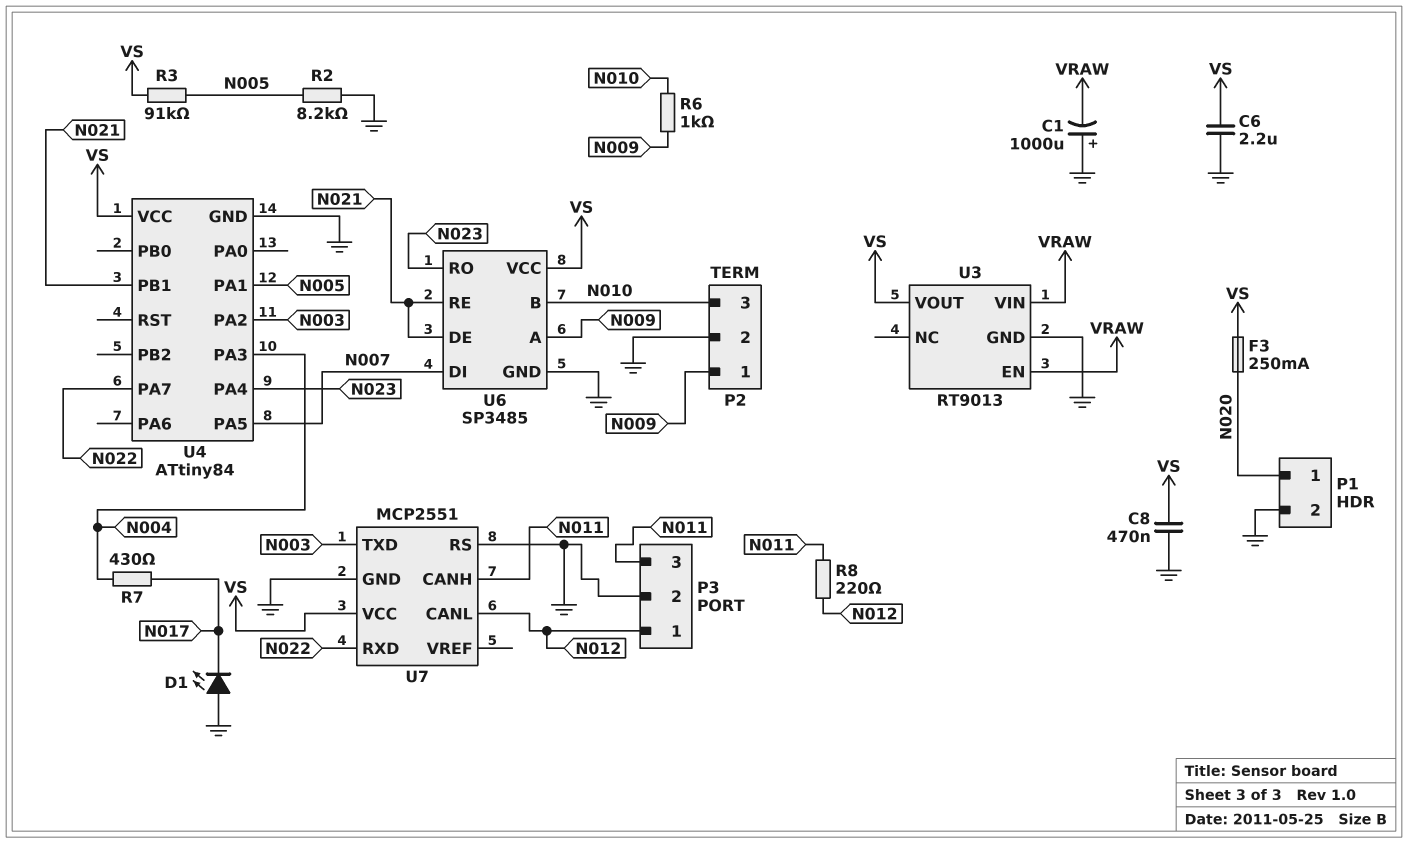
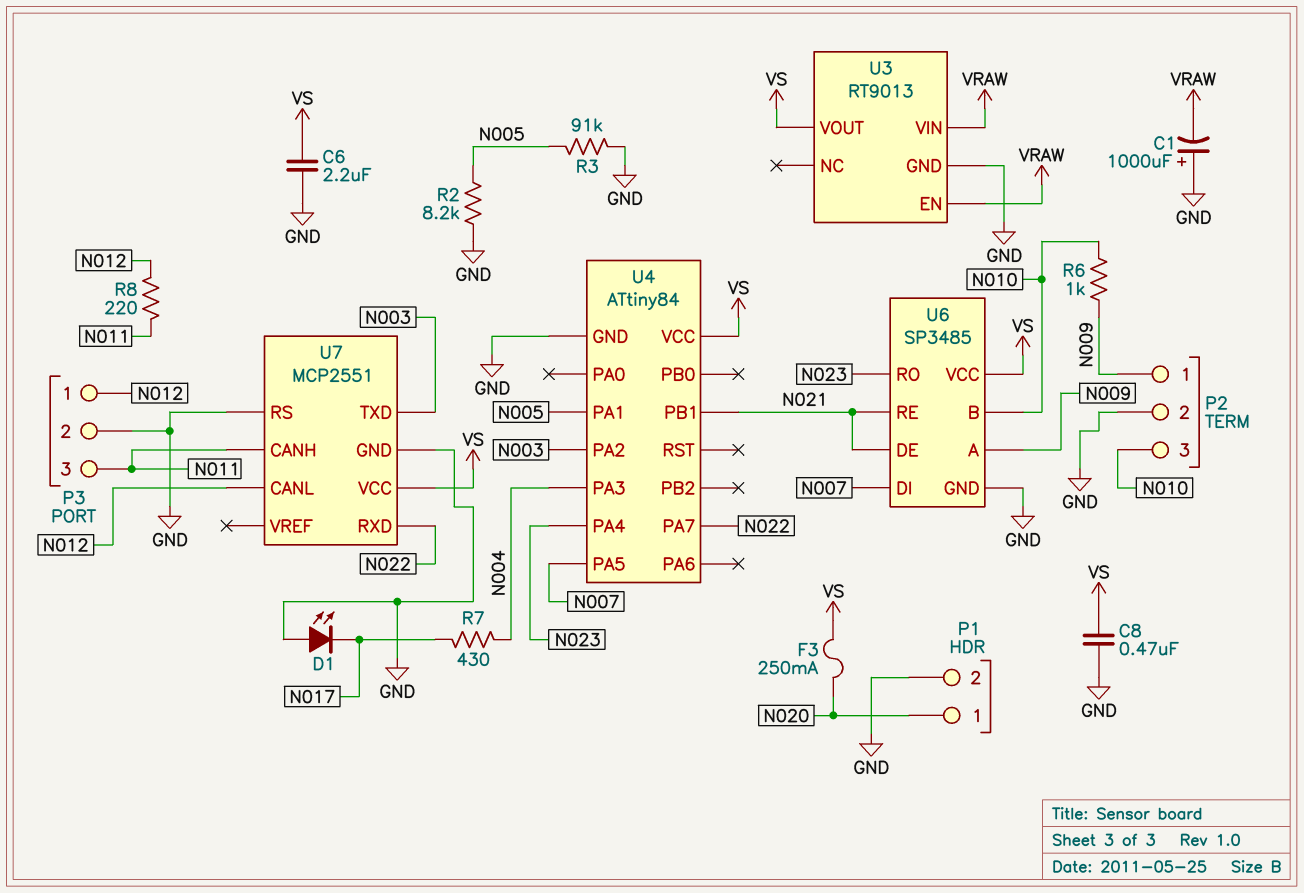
R3: 91k (N005, VS) -> 91k (GND, N005)

